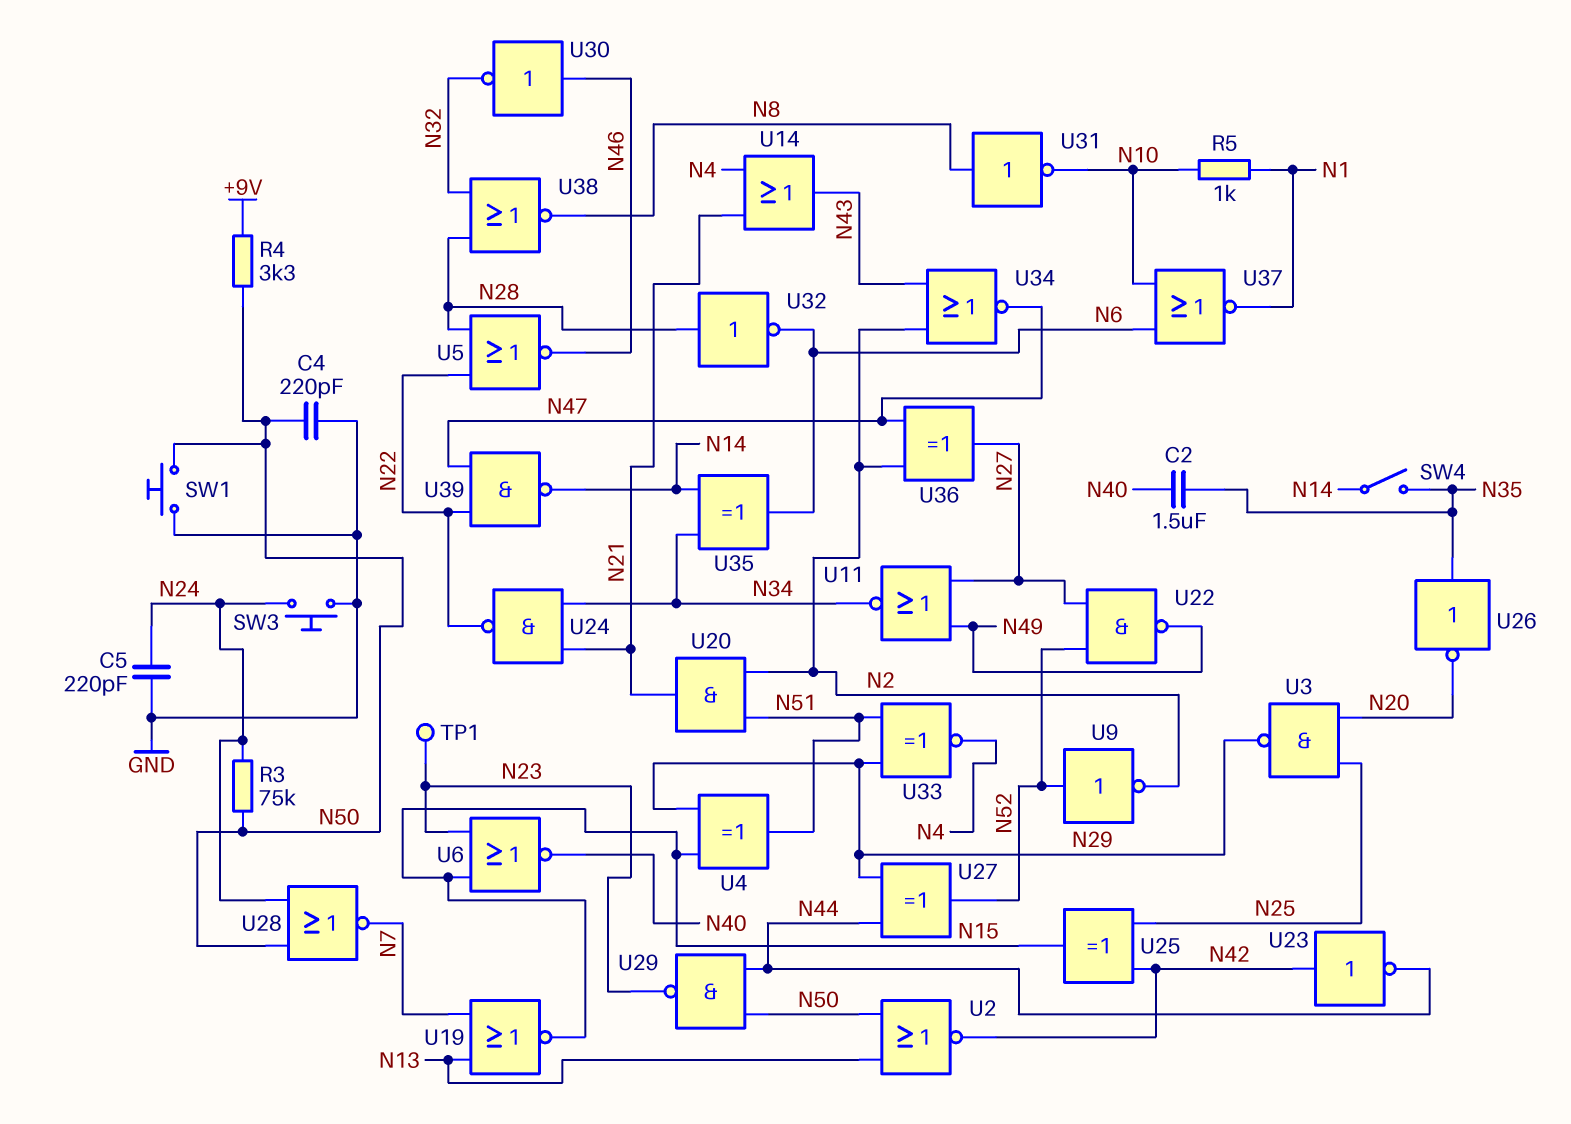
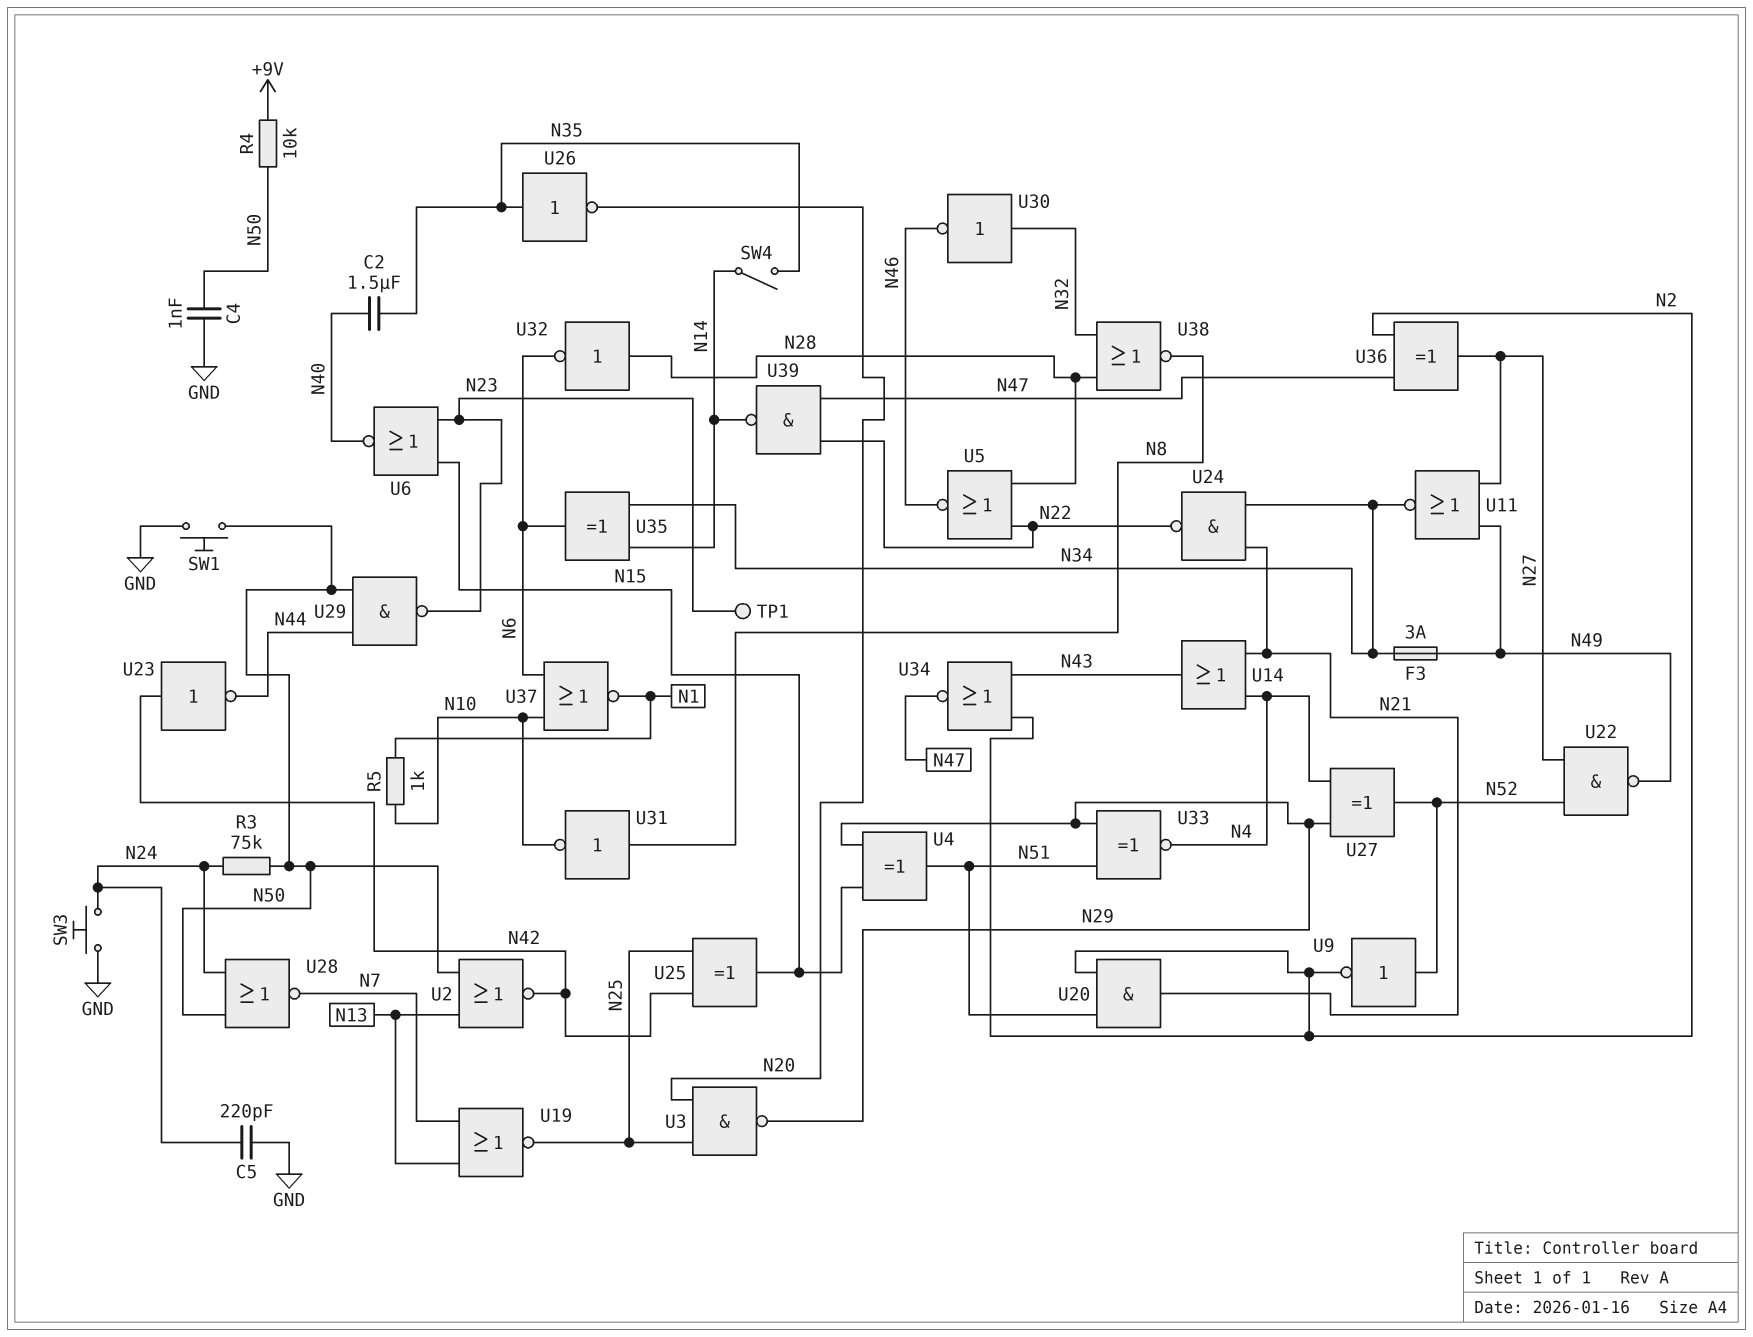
C4: 220pF (GND, N50) -> 1nF (GND, N50)
F3: none -> 3A (N34, N49)
R4: 3.3k (+9V, N50) -> 10k (+9V, N50)
U19: NOR (in N7, in N13, out N15) -> NOR (in N7, in N13, out N25)
U27: XOR (in N29, in N44, out N52) -> XOR (in N4, in N29, out N52)
U30: NOT (in N46, out N32) -> NOT (in N32, out N46)

